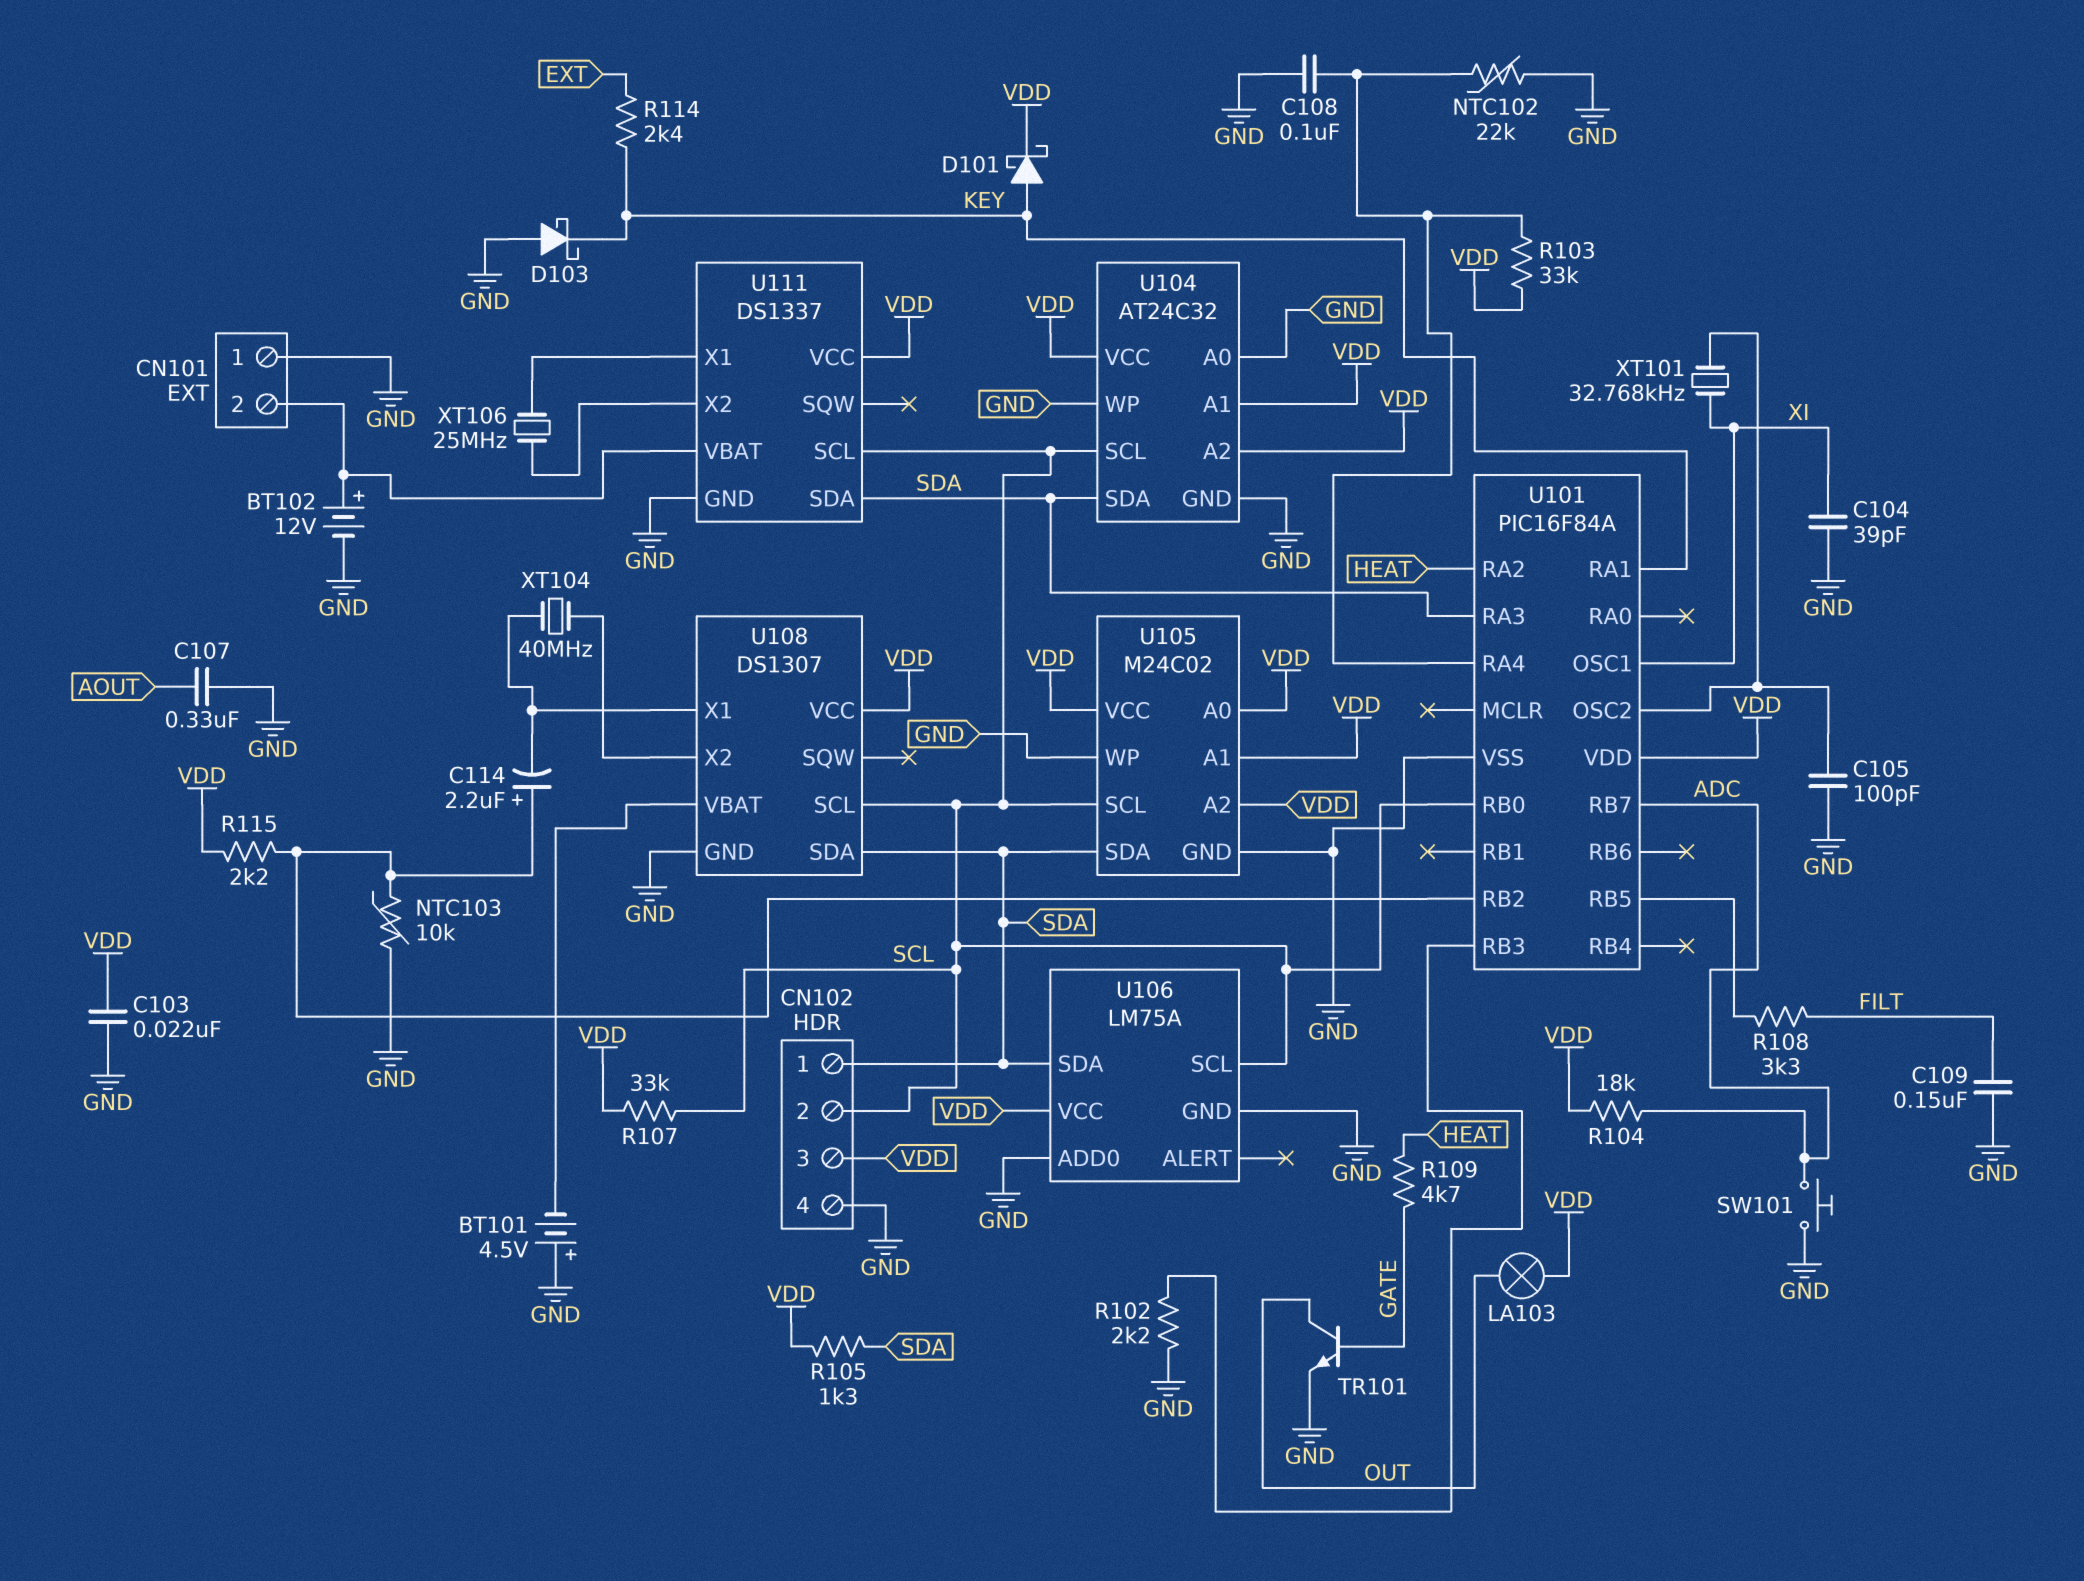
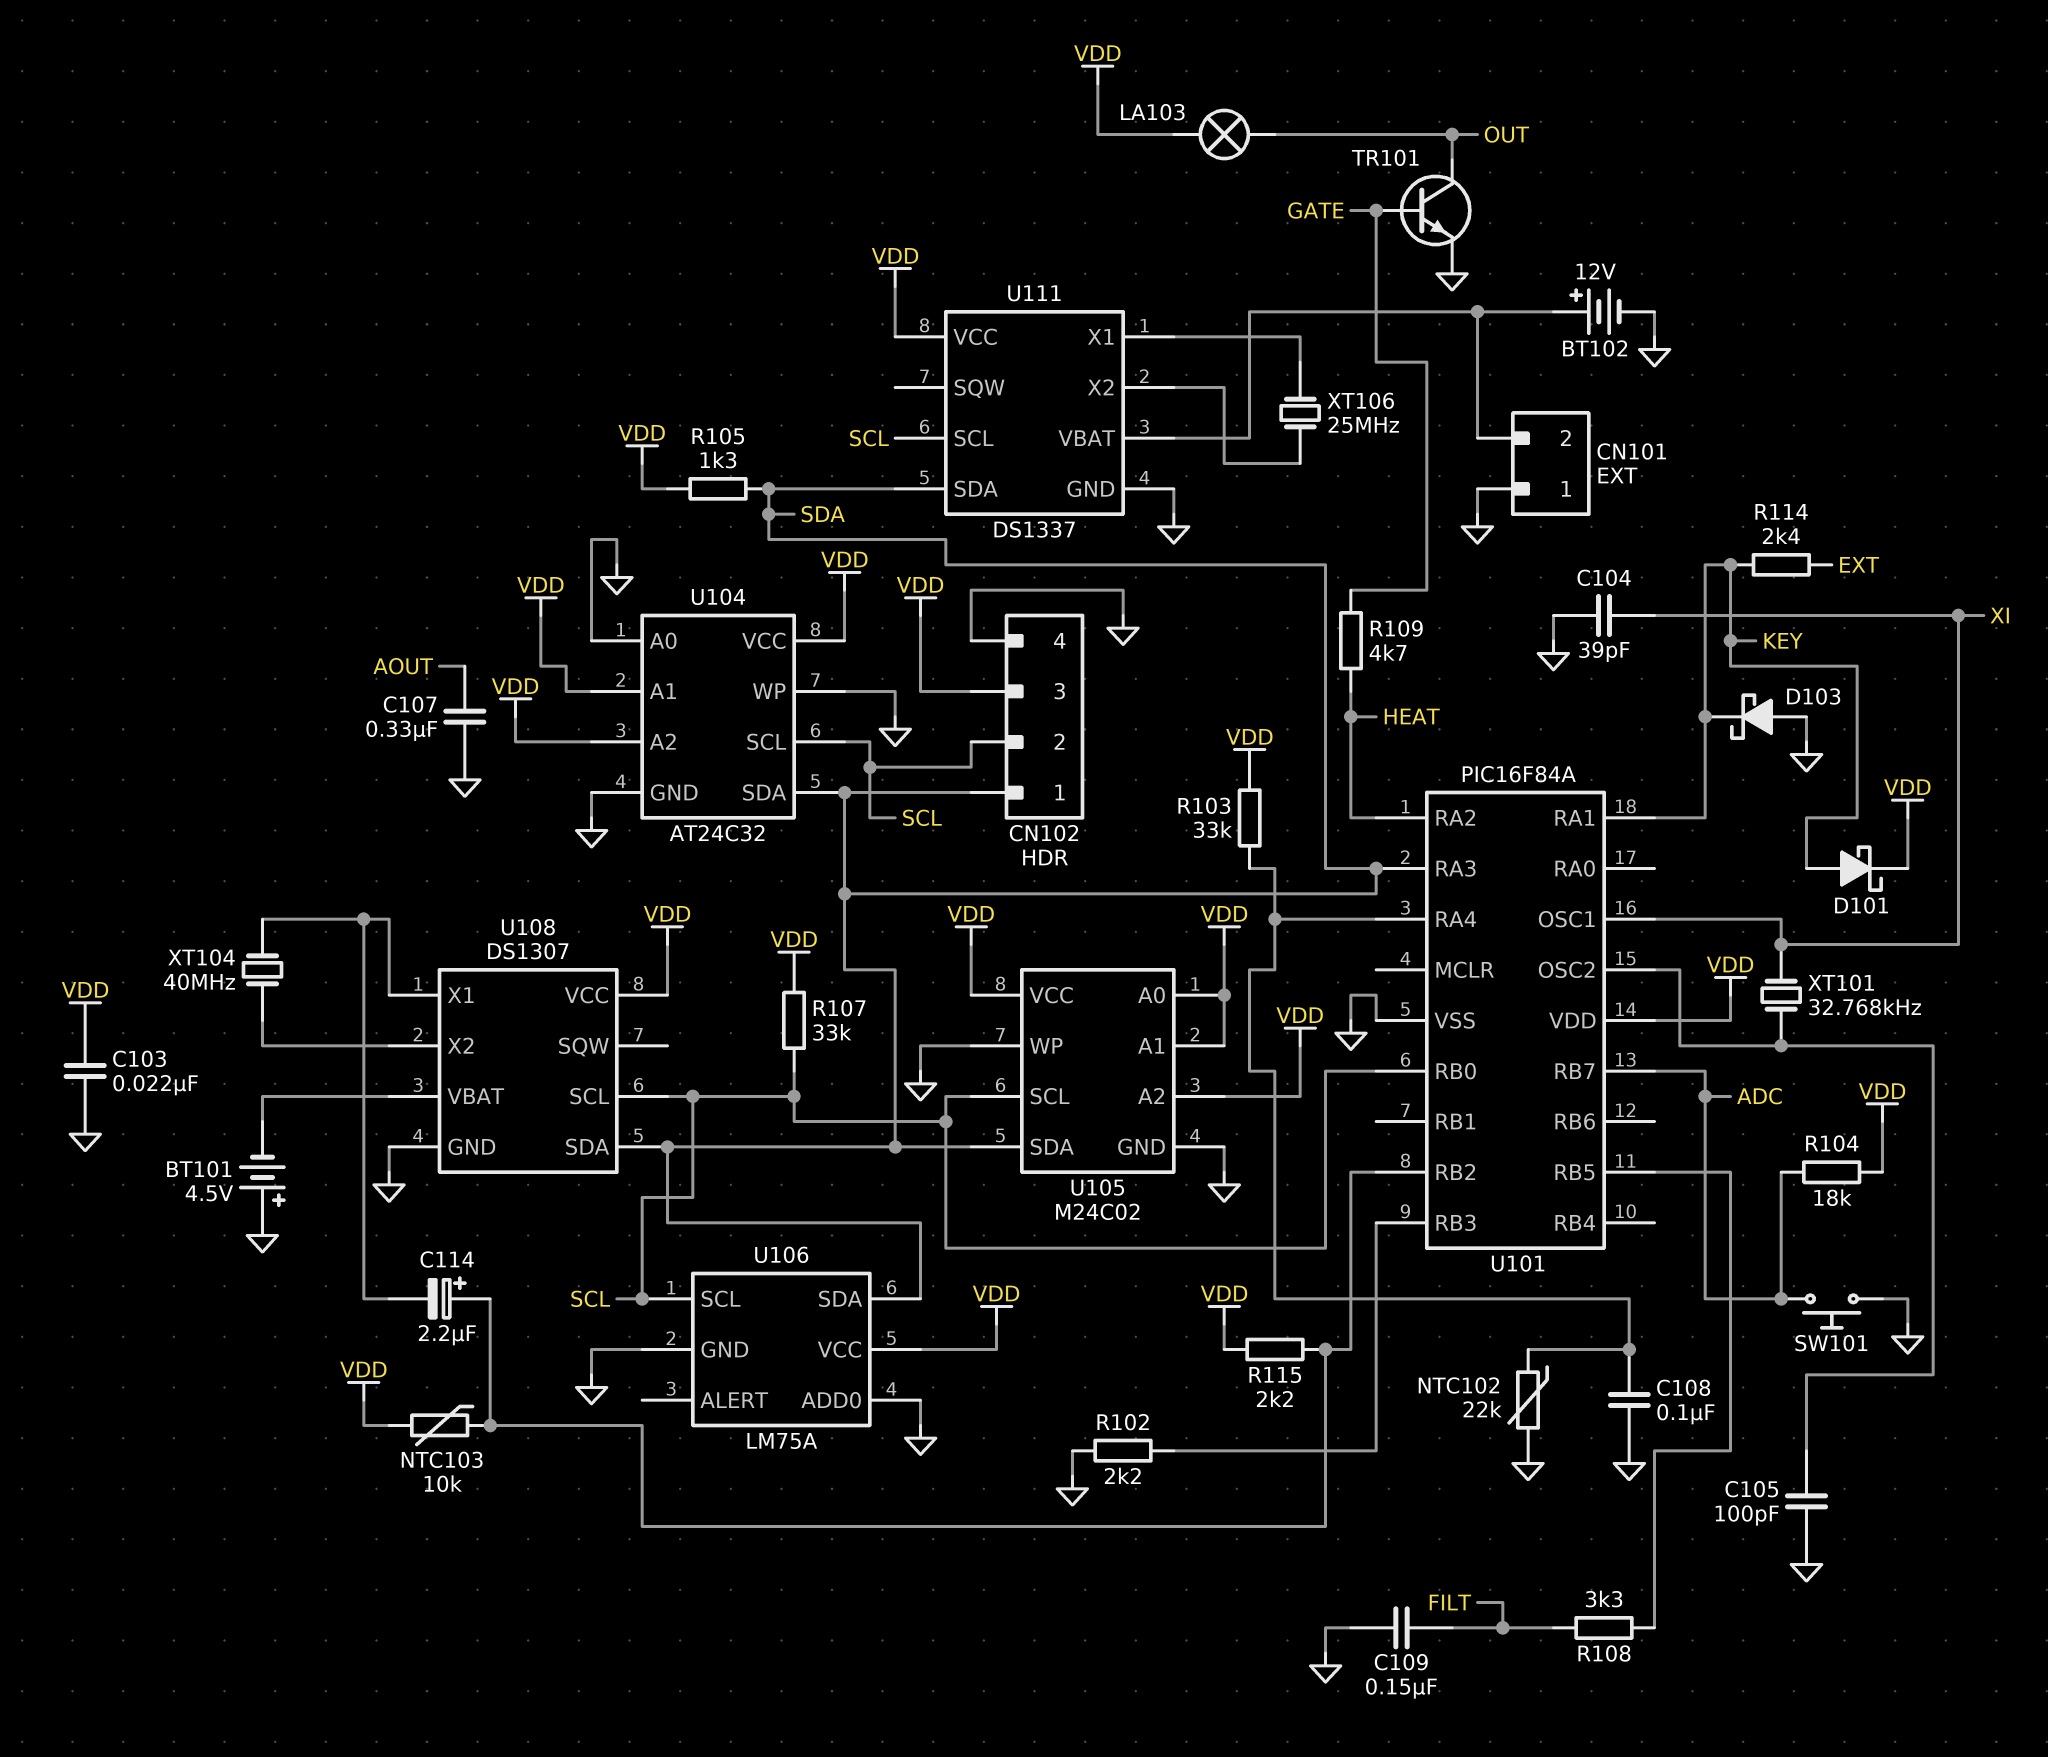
NTC103: 10k (GND, U101/RB2) -> 10k (U101/RB2, VDD)

